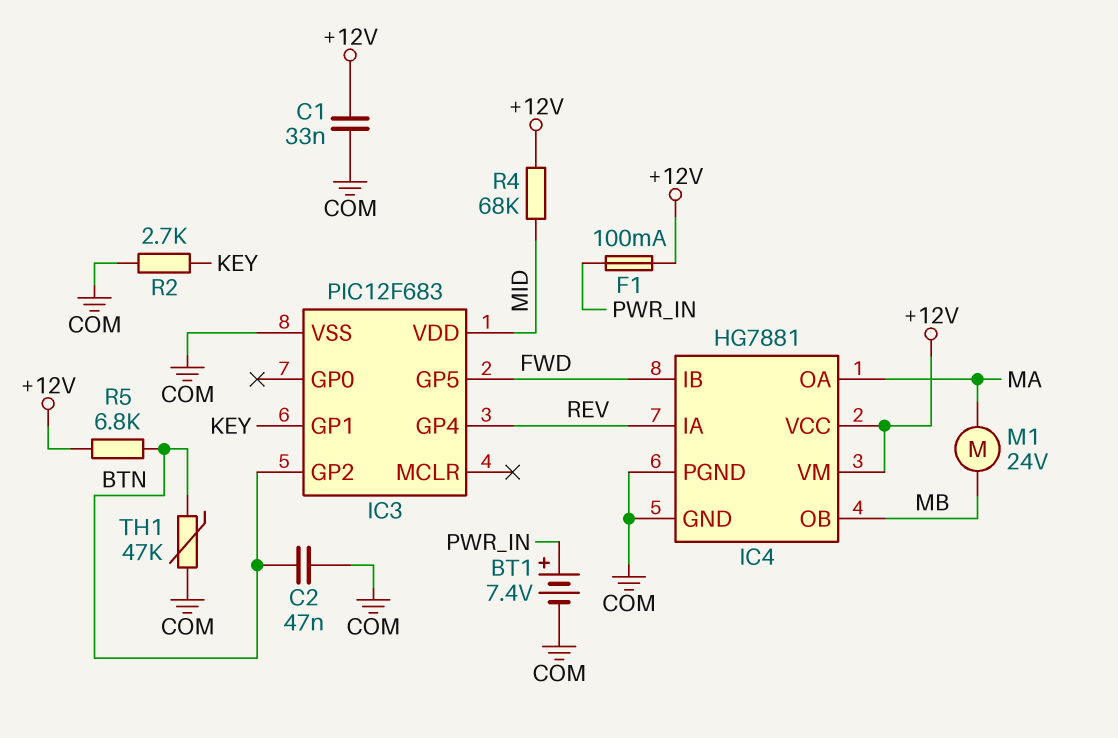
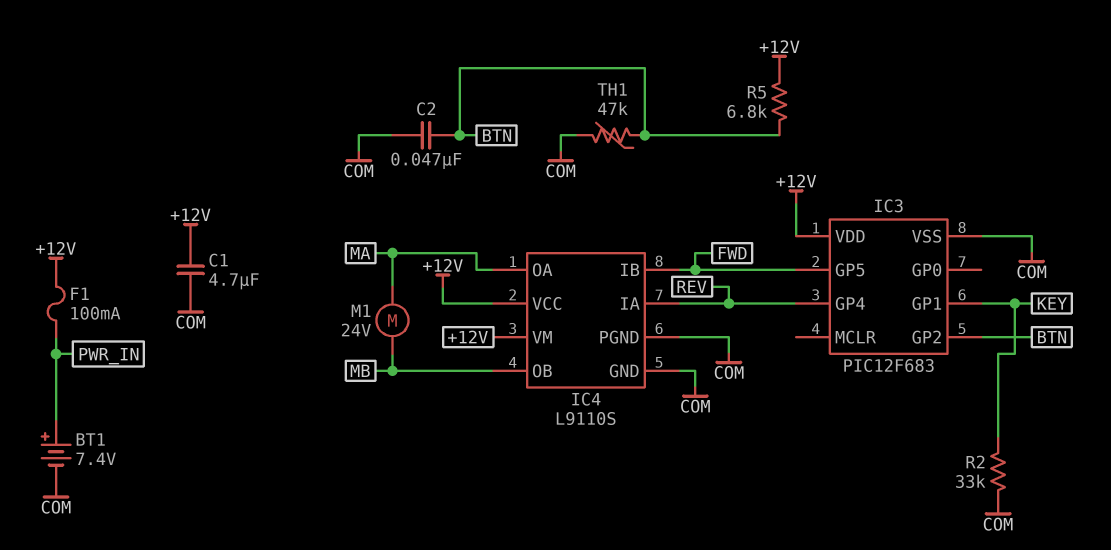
C1: 33nF (+12V, COM) -> 4.7uF (+12V, COM)
IC3 pin VDD: MID -> +12V
IC4: HG7881 -> L9110S
R2: 2.7k (COM, KEY) -> 33k (COM, KEY)
R4: 68k (+12V, MID) -> none

